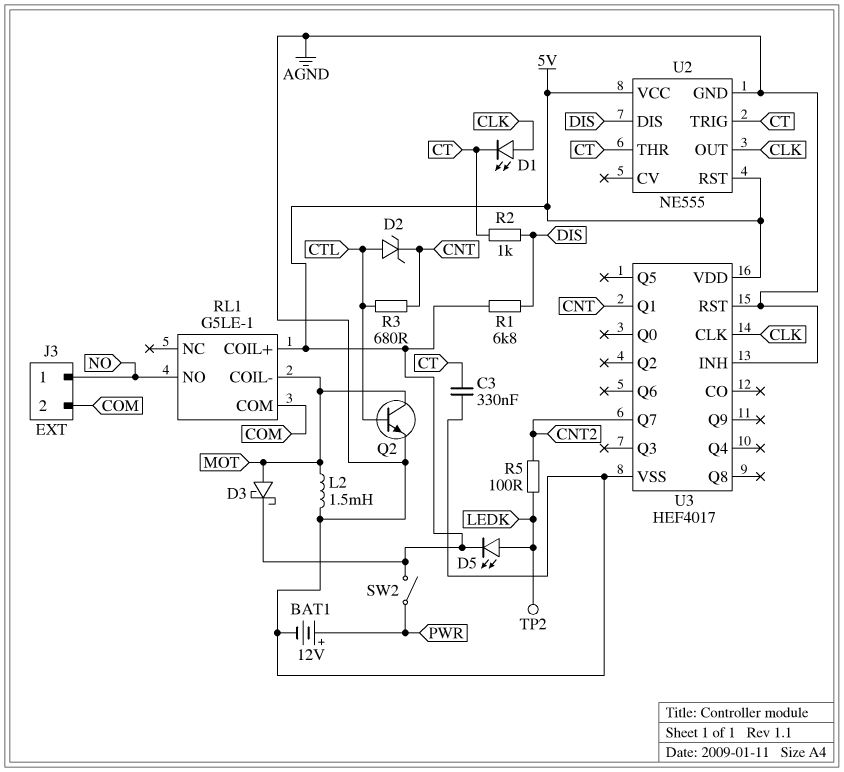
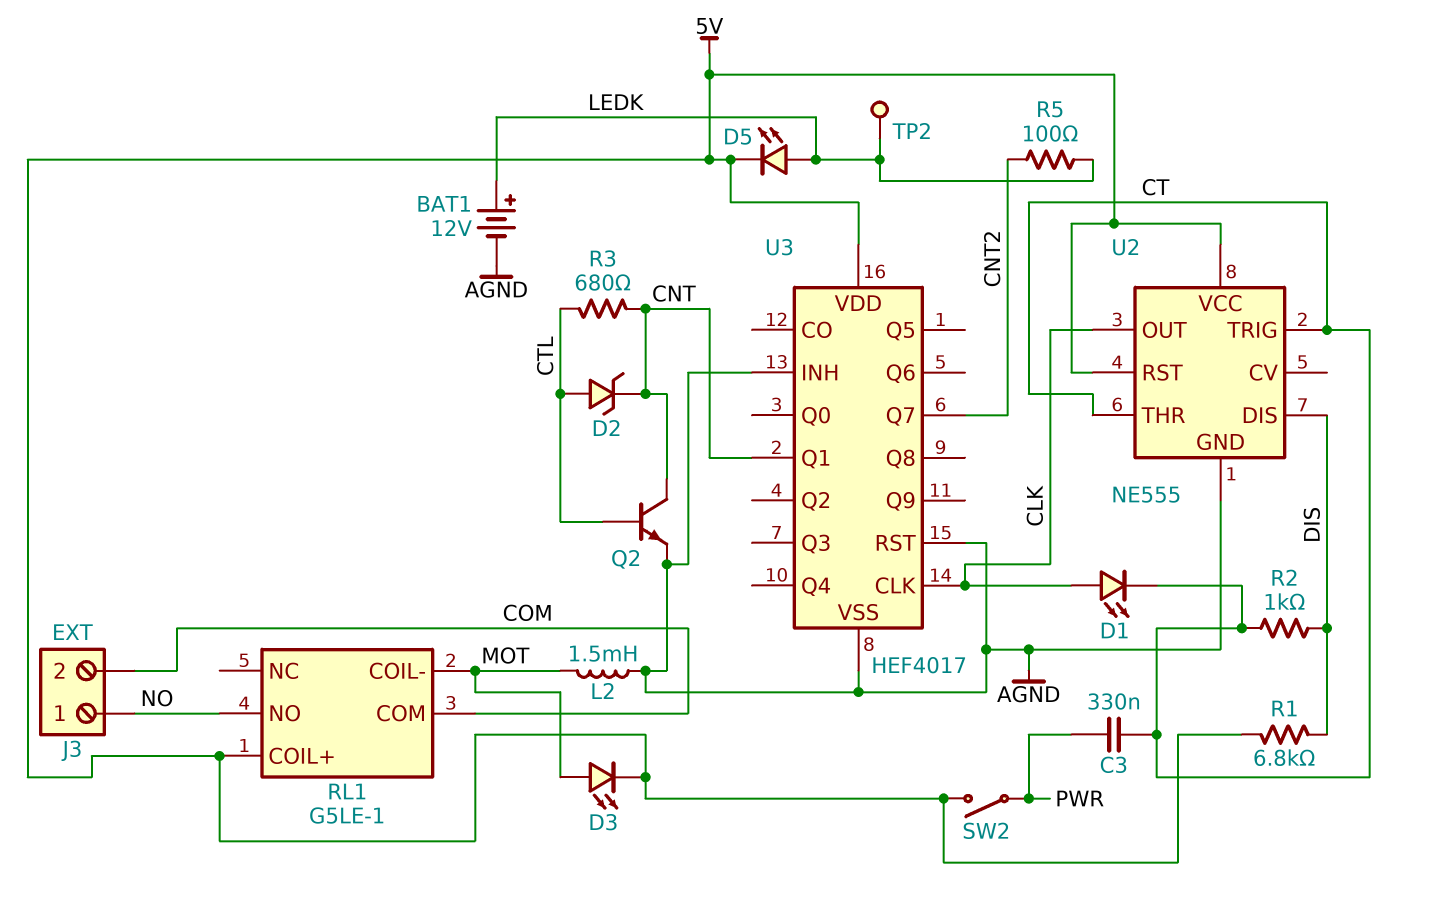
BAT1: 12V (plus PWR, minus AGND) -> 12V (plus LEDK, minus AGND)
C3: 330nF (AGND, CT) -> 330nF (CT, PWR)
D3: schottky (A MOT, K 5V) -> LED (A MOT, K 5V)
Q2: NPN (B CTL, C MOT, E AGND) -> NPN (B CTL, C CNT, E AGND)

